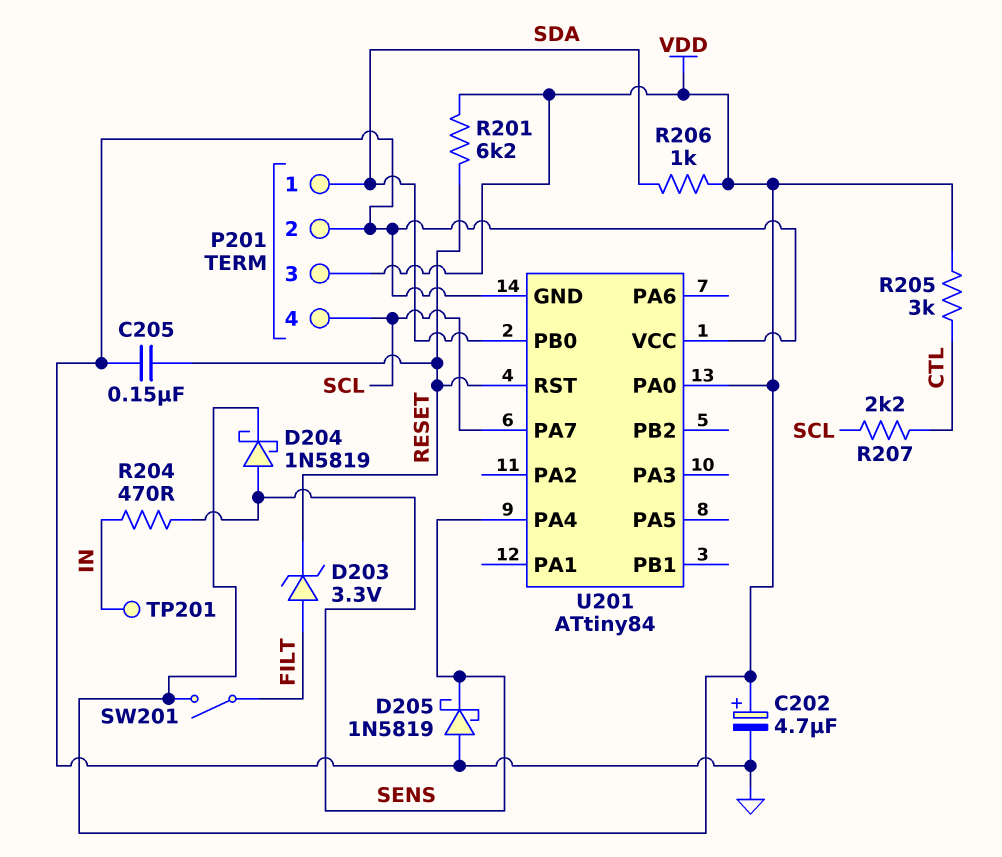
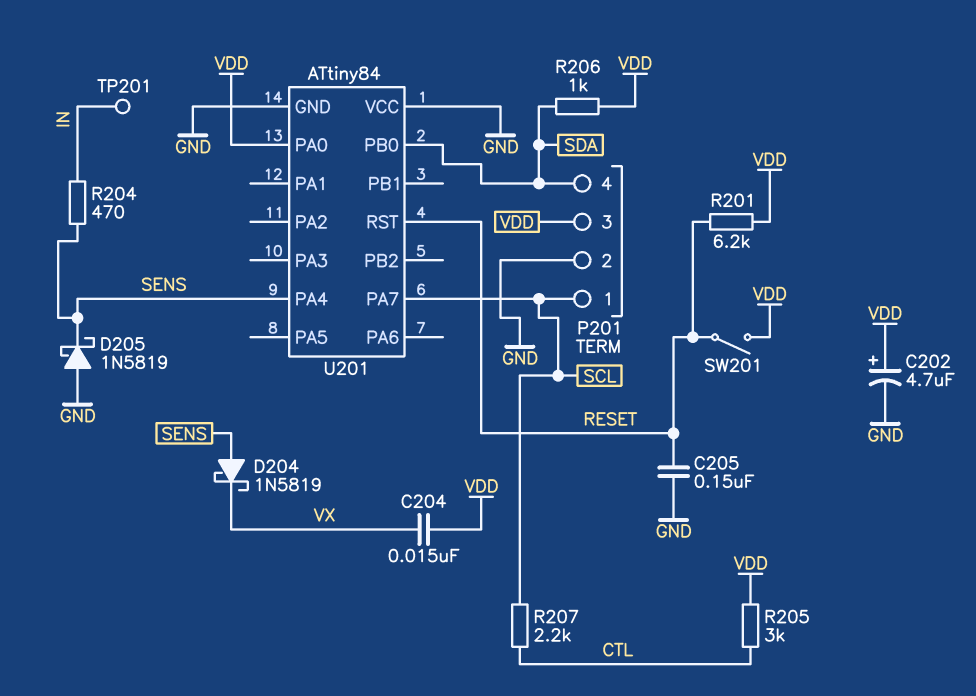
C204: none -> 15nF (VDD, VX)
D203: zener 3.3V (A FILT, K RESET) -> none
D204: schottky 1N5819 (A SENS, K VDD) -> schottky 1N5819 (A SENS, K VX)
P201 pin 1: SDA -> SCL
P201 pin 4: SCL -> SDA
SW201: switch (FILT, VDD) -> switch (RESET, VDD)

